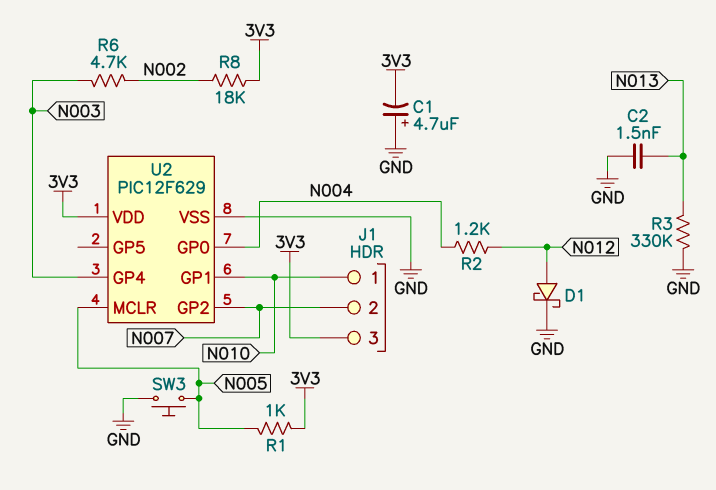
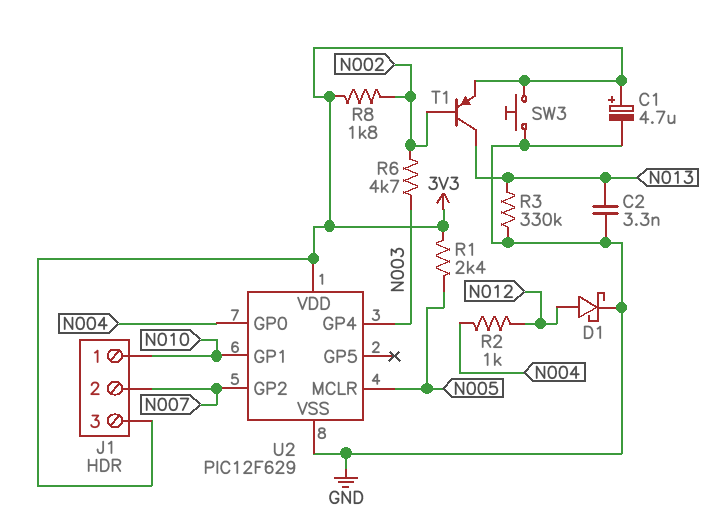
C1: 4.7uF (plus GND, minus 3V3) -> 4.7uF (plus 3V3, minus GND)
C2: 1.5nF (GND, N013) -> 3.3nF (GND, N013)
R1: 1k (3V3, N005) -> 2.4k (3V3, N005)
R2: 1.2k (N004, N012) -> 1k (N004, N012)
R8: 18k (3V3, N002) -> 1.8k (3V3, N002)
SW3: button (GND, N005) -> button (3V3, GND)
T1: none -> PNP (B N002, C N013, E 3V3)

